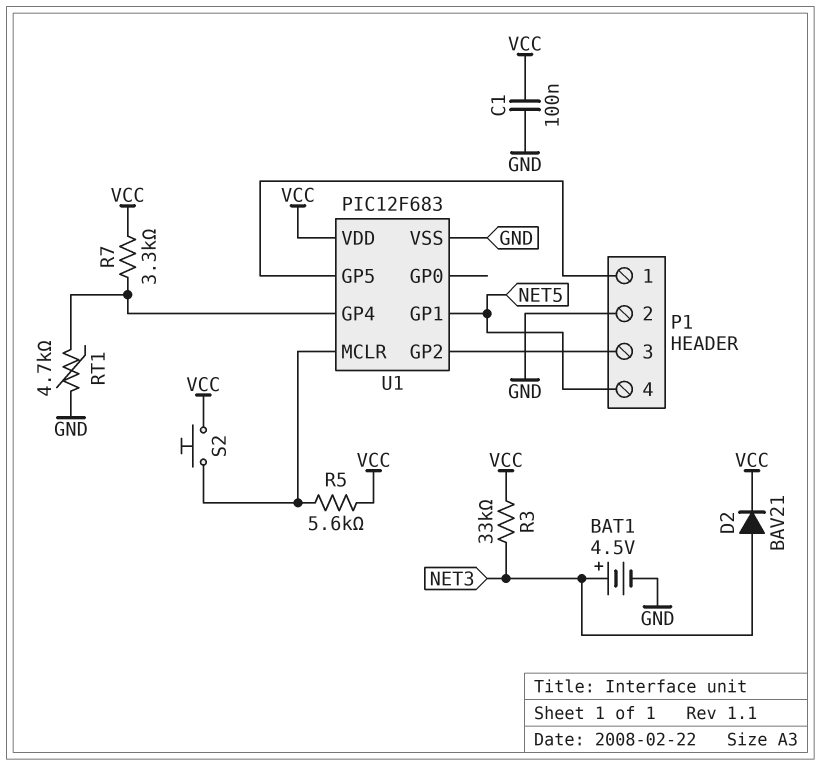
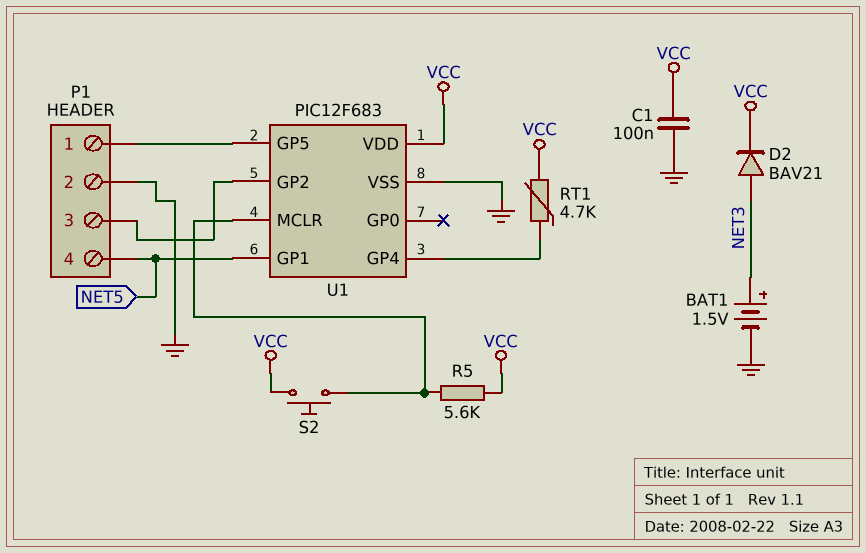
BAT1: 4.5V (plus NET3, minus GND) -> 1.5V (plus NET3, minus GND)
R3: 33k (NET3, VCC) -> none
R7: 3.3k (U1/GP4, VCC) -> none
RT1: 4.7k (GND, U1/GP4) -> 4.7k (U1/GP4, VCC)

